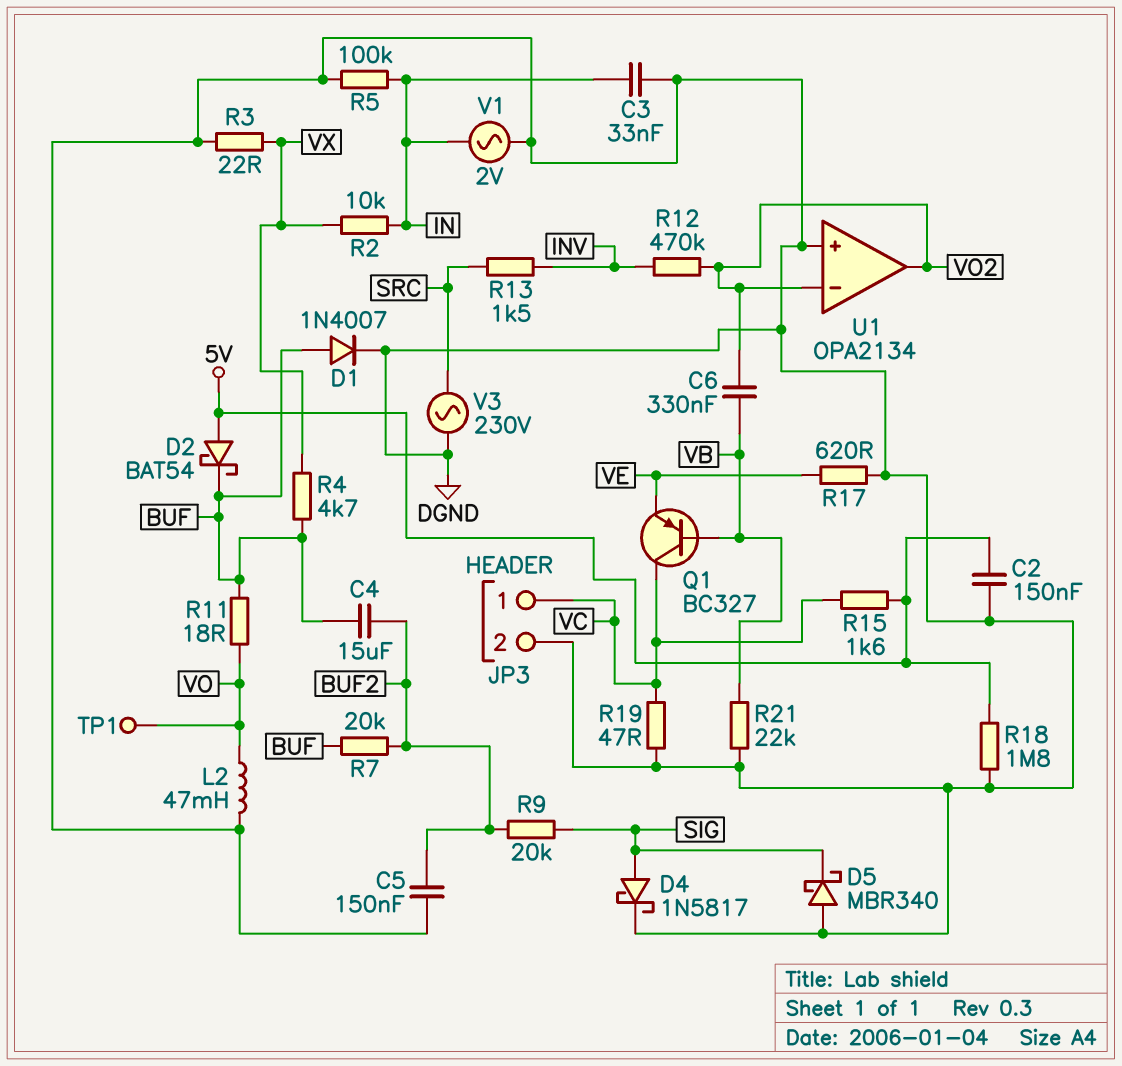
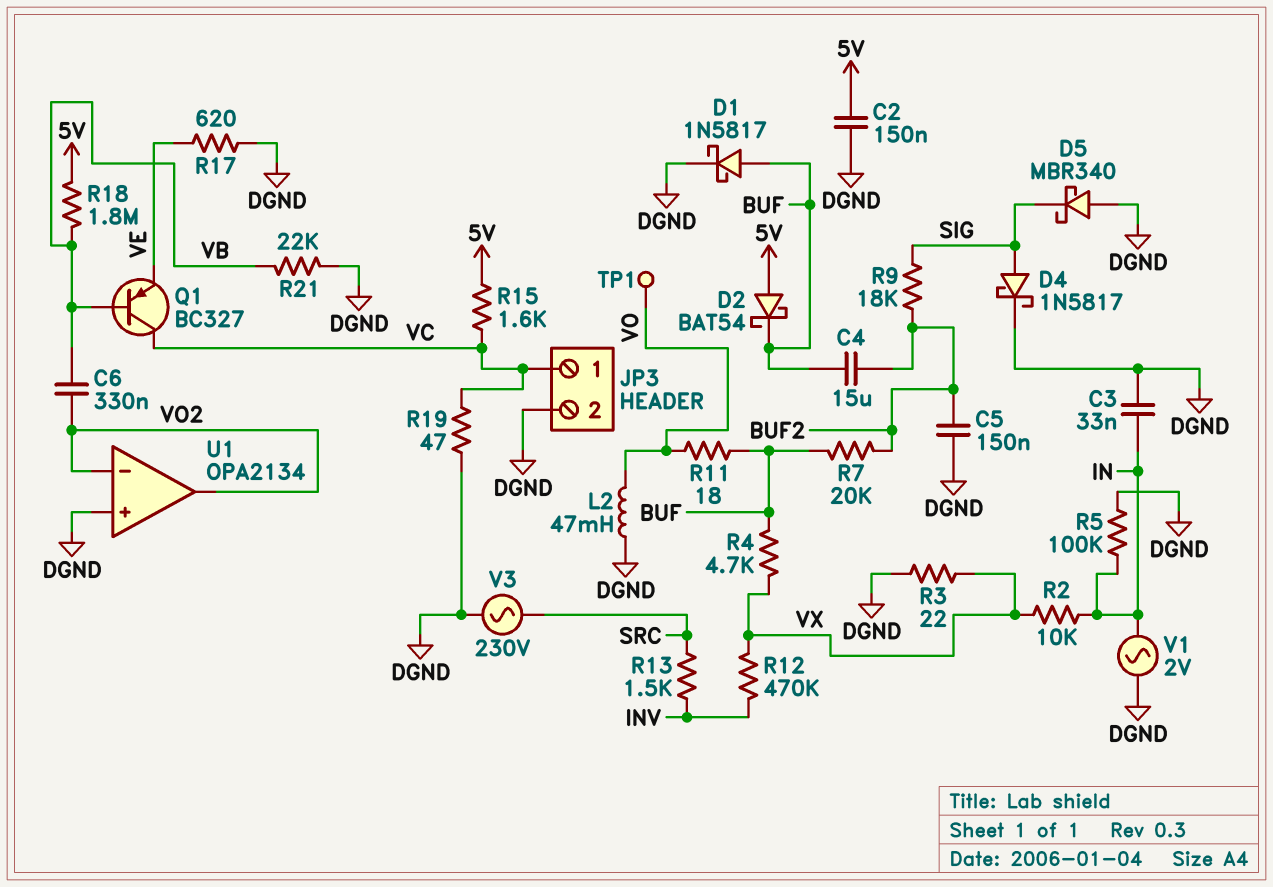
D1: diode 1N4007 (A BUF, K DGND) -> schottky 1N5817 (A BUF, K DGND)
R9: 20k (BUF2, SIG) -> 18k (BUF2, SIG)
R12: 470k (INV, VO2) -> 470k (INV, VX)
R18: 1.8M (5V, DGND) -> 1.8M (5V, VB)

